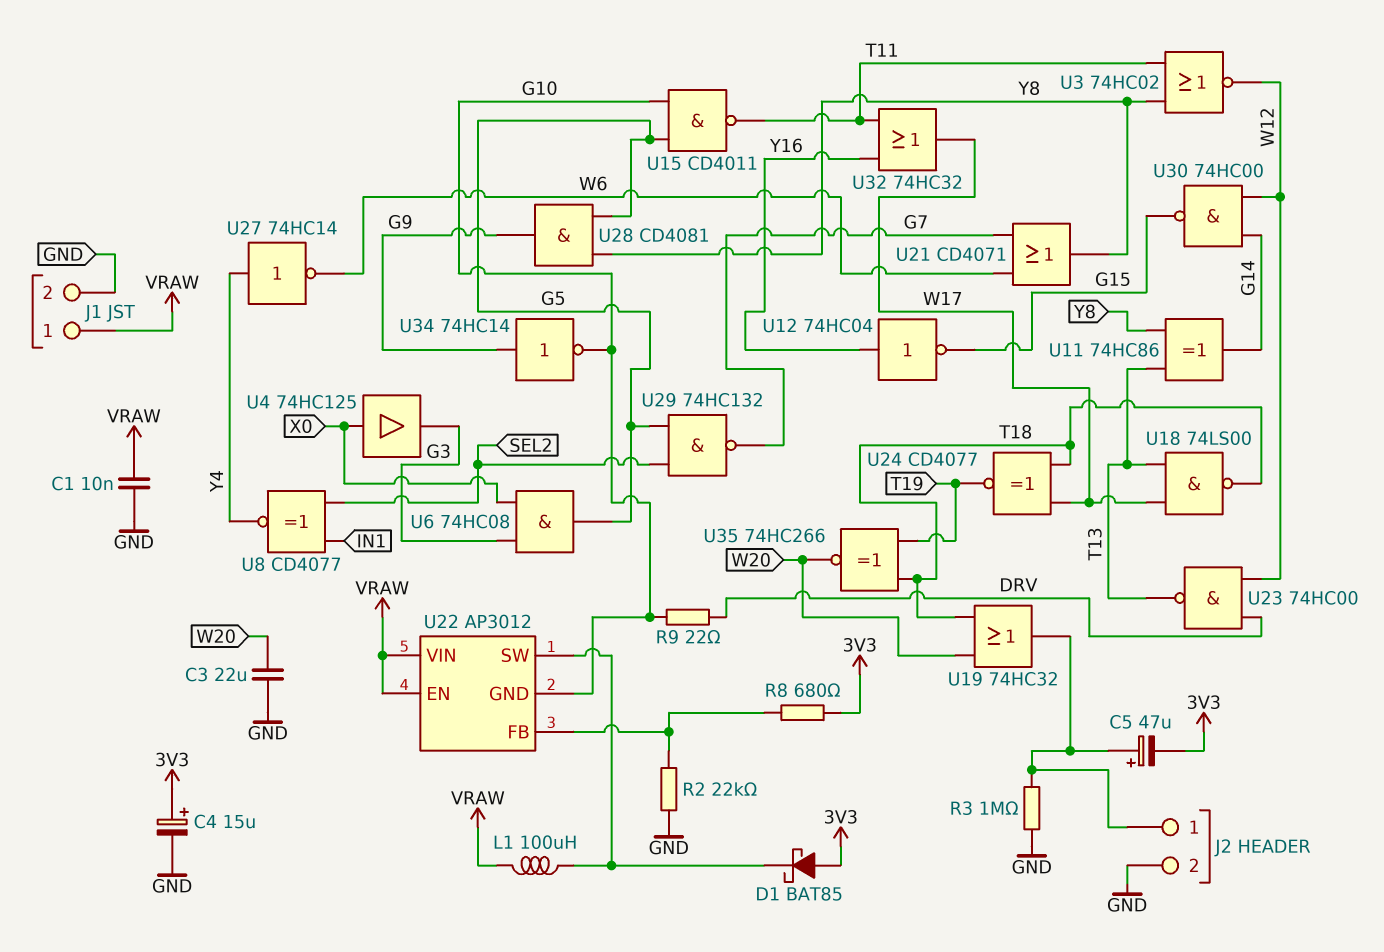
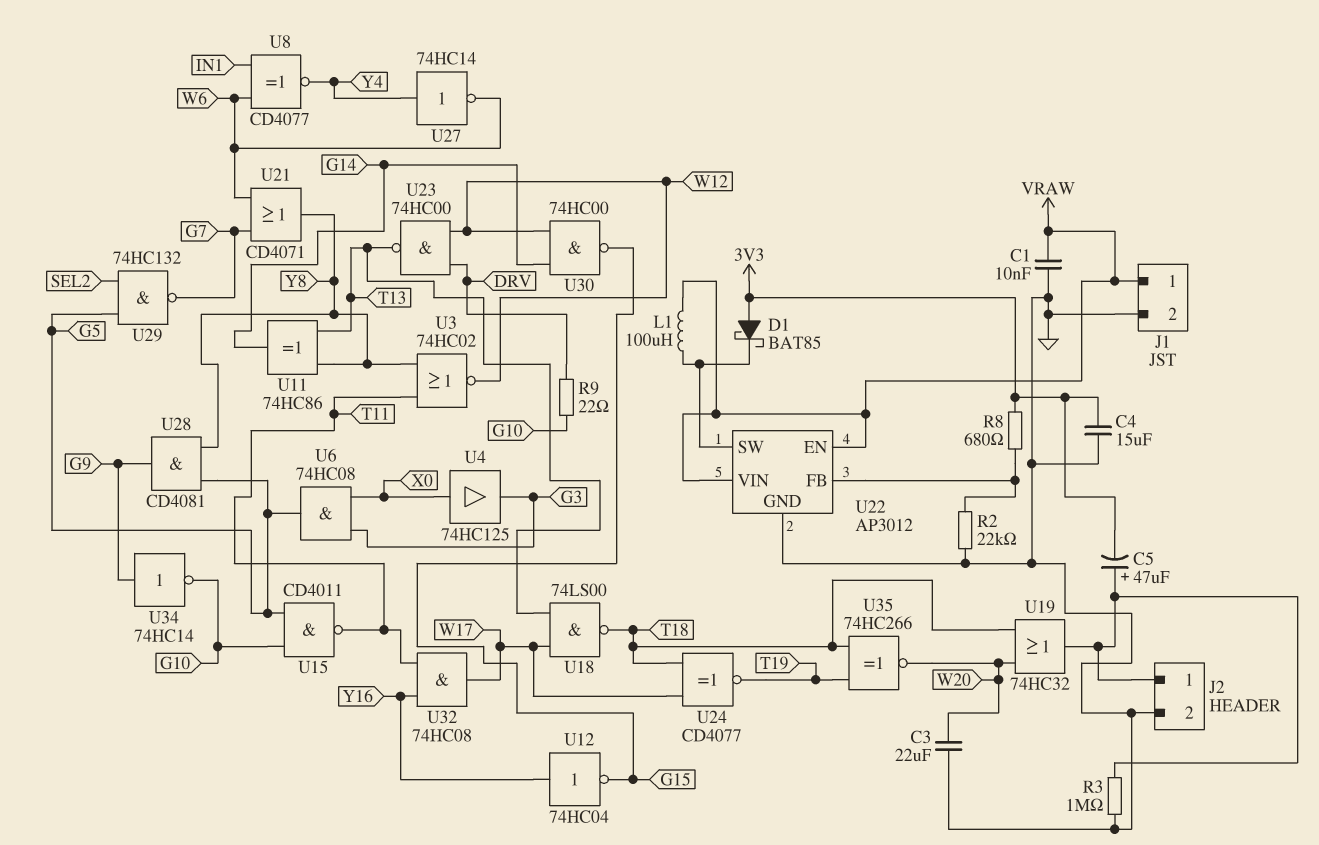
C4: 15uF (plus 3V3, minus GND) -> 15uF (3V3, GND)
U8: XNOR CD4077 (in IN1, in SEL2, out Y4) -> XNOR CD4077 (in IN1, in W6, out Y4)
U22 pin GND: G10 -> GND
U32: OR 74HC32 (in T11, in Y16, out W17) -> AND 74HC08 (in T11, in Y16, out W17)

